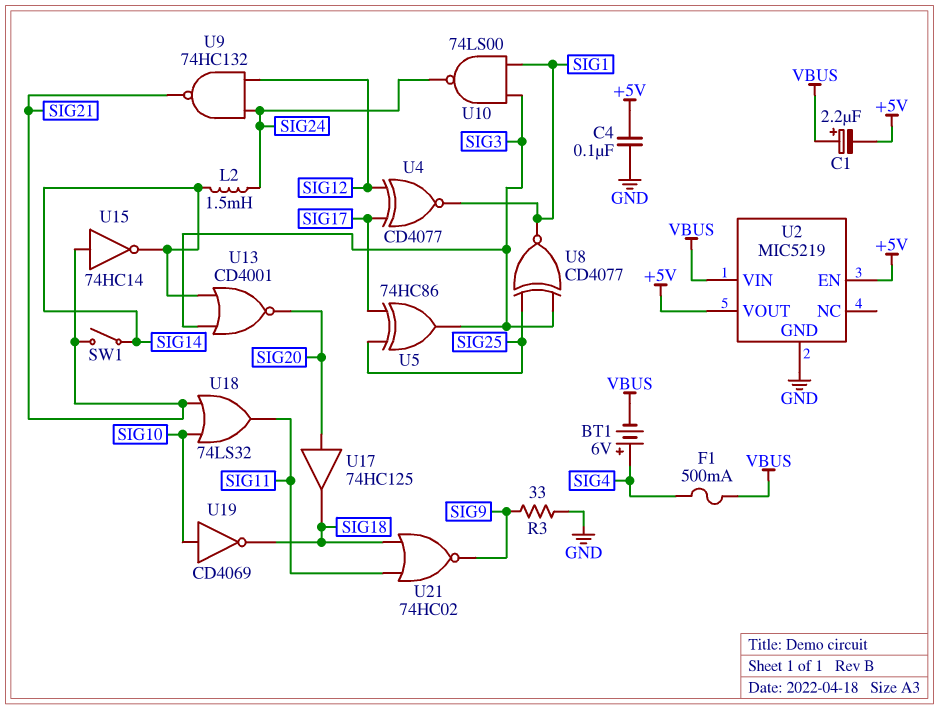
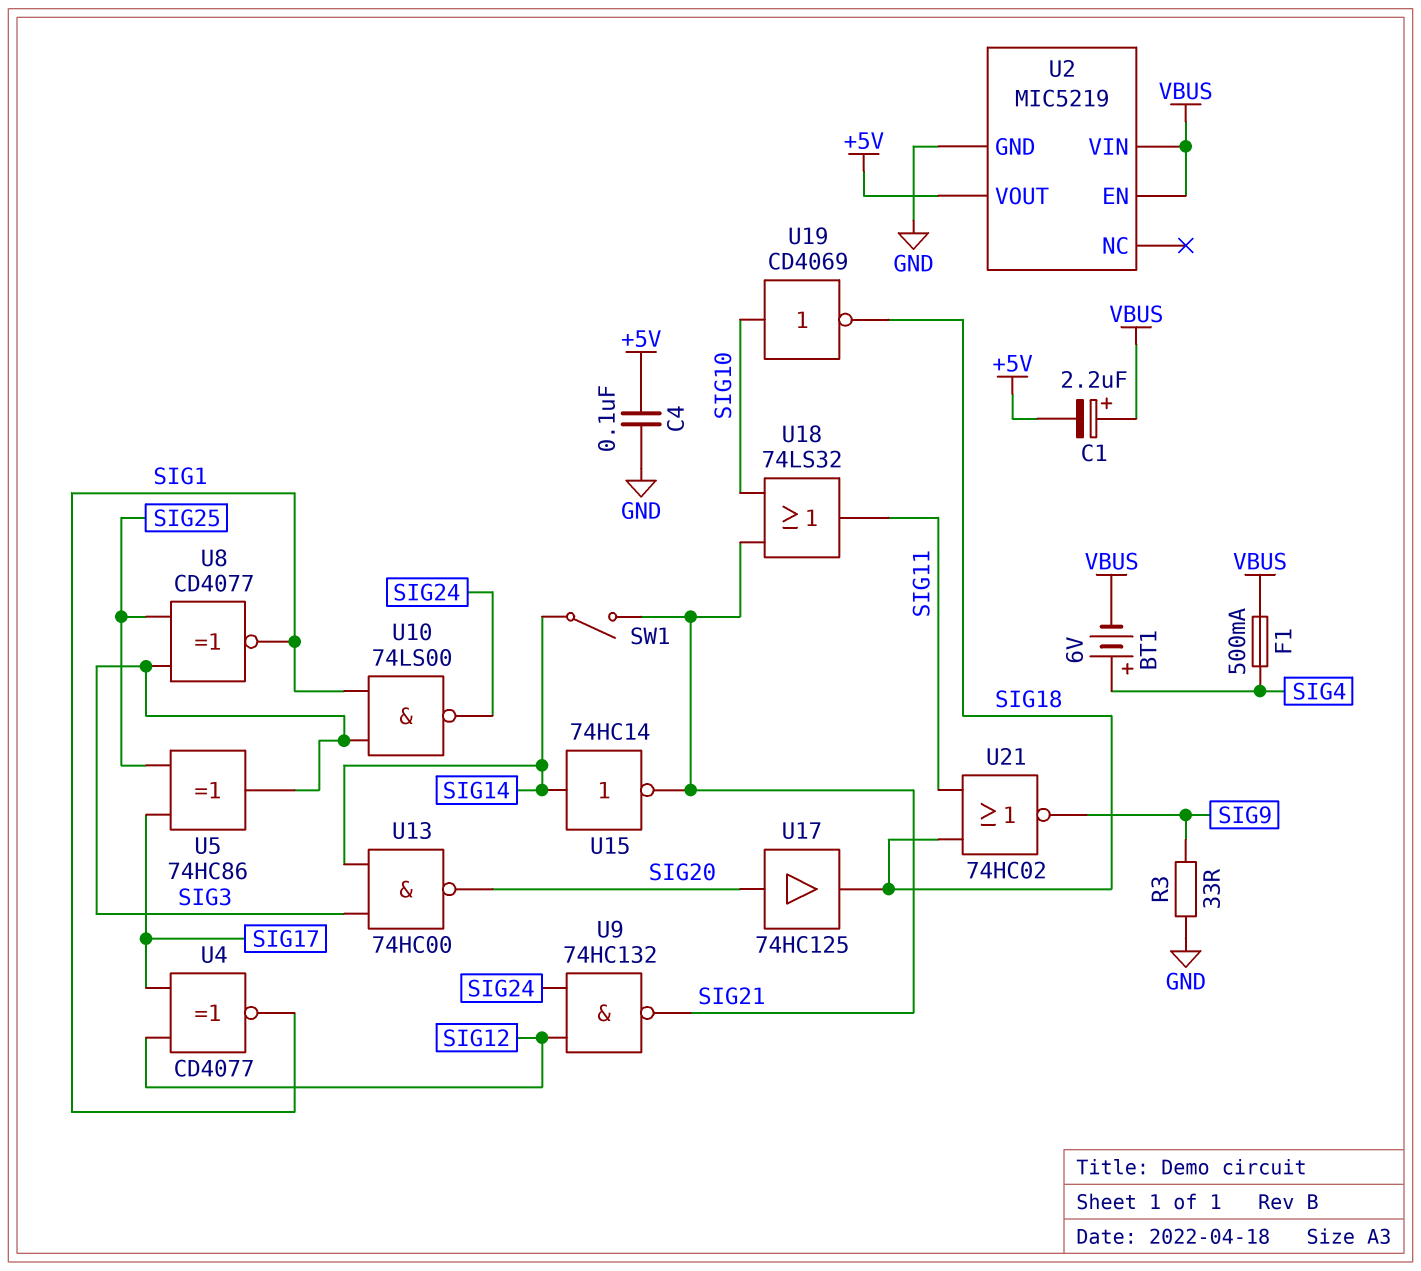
L2: 1.5mH (SIG14, SIG24) -> none
U2 pin EN: +5V -> VBUS
U13: NOR CD4001 (in SIG3, in SIG14, out SIG20) -> NAND 74HC00 (in SIG3, in SIG14, out SIG20)
U15: NOT 74HC14 (in SIG21, out SIG14) -> NOT 74HC14 (in SIG14, out SIG21)

